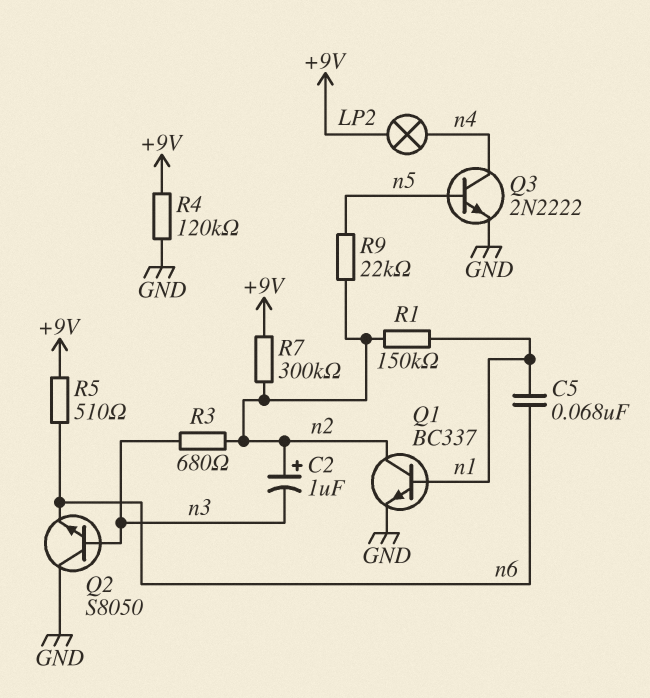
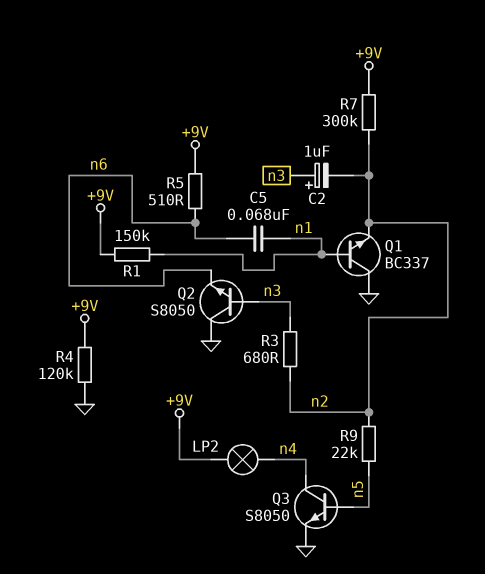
C2: 1uF (plus n2, minus n3) -> 1uF (plus n3, minus n2)
Q1: NPN BC337 (B n1, C n2, E GND) -> NPN BC337 (B n1, C GND, E n2)
Q3: NPN 2N2222 (B n5, C n4, E GND) -> NPN S8050 (B n5, C n4, E GND)
R1: 150k (n1, n2) -> 150k (+9V, n1)

